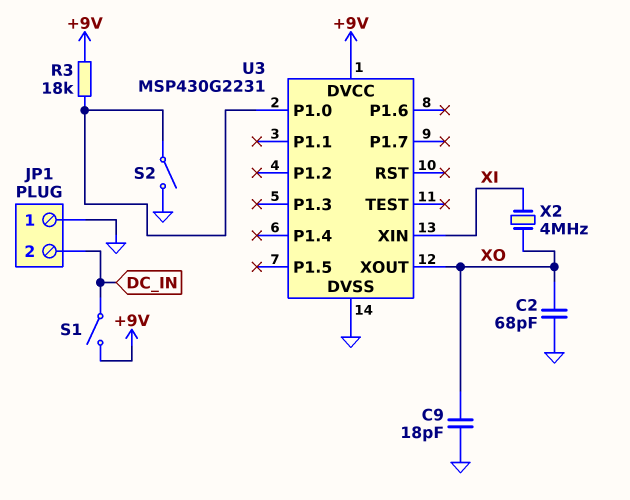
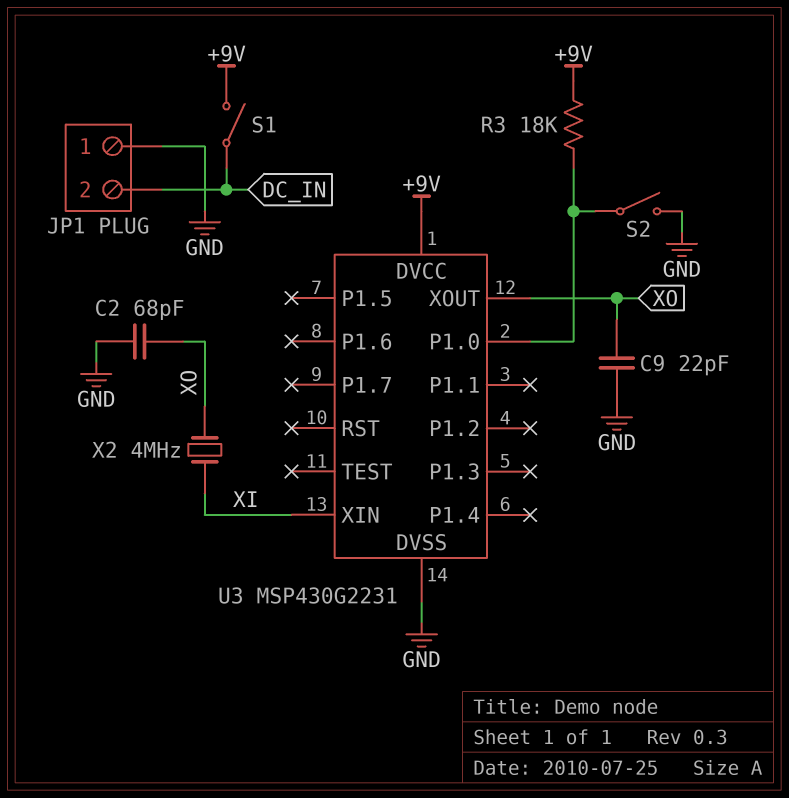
C9: 18pF (GND, XO) -> 22pF (GND, XO)

